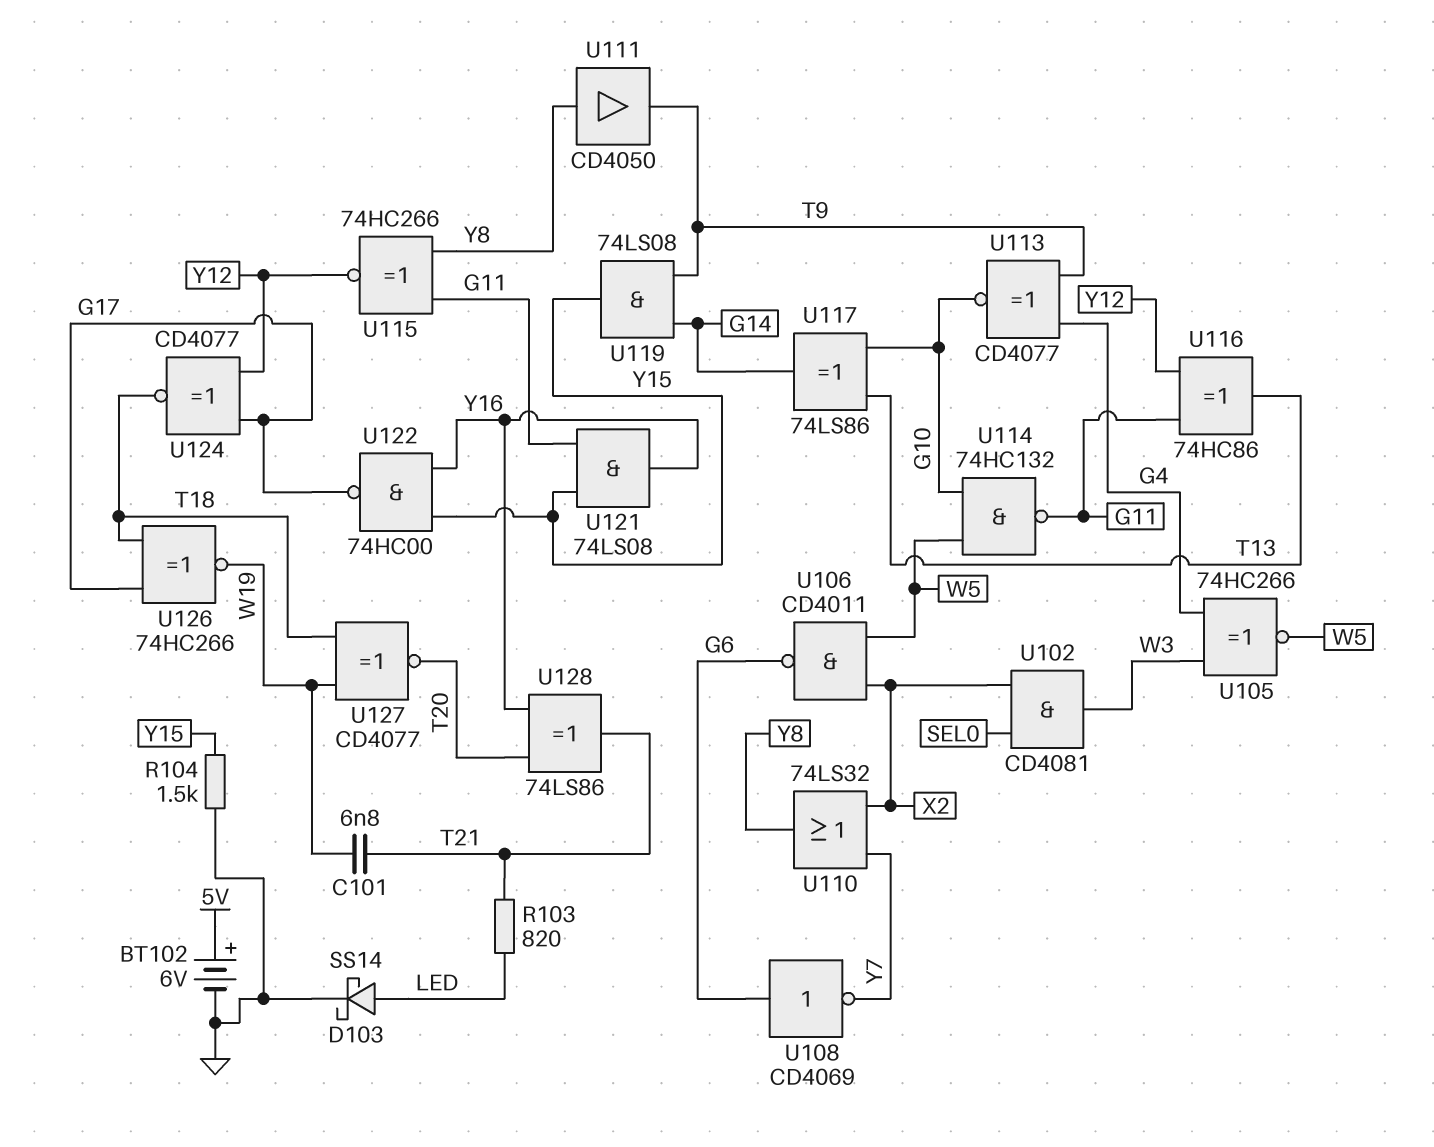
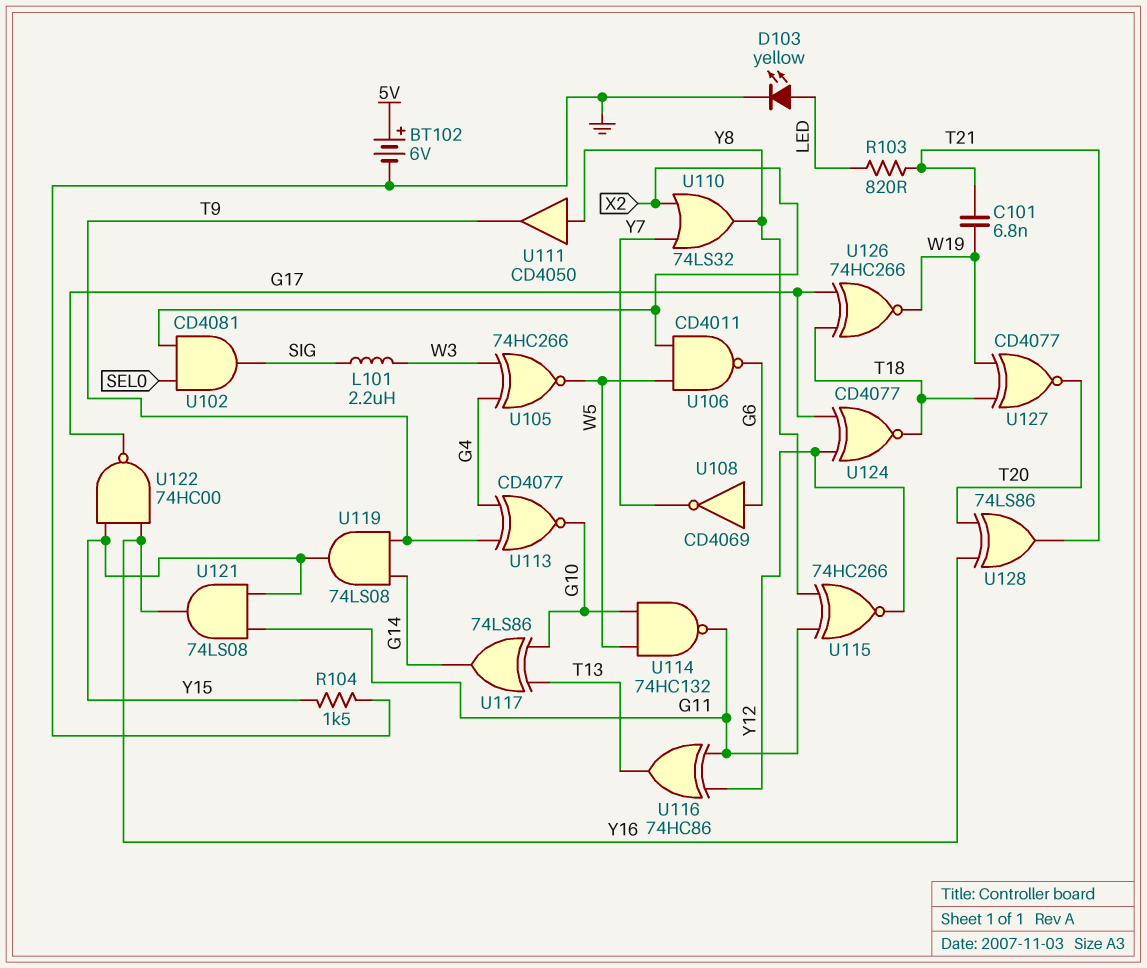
D103: schottky SS14 (A LED, K GND) -> LED yellow (A LED, K GND)
L101: none -> 2.2uH (SIG, W3)
U102: AND CD4081 (in SEL0, in X2, out W3) -> AND CD4081 (in SEL0, in X2, out SIG)

